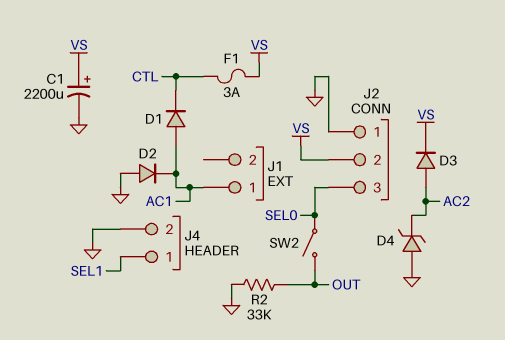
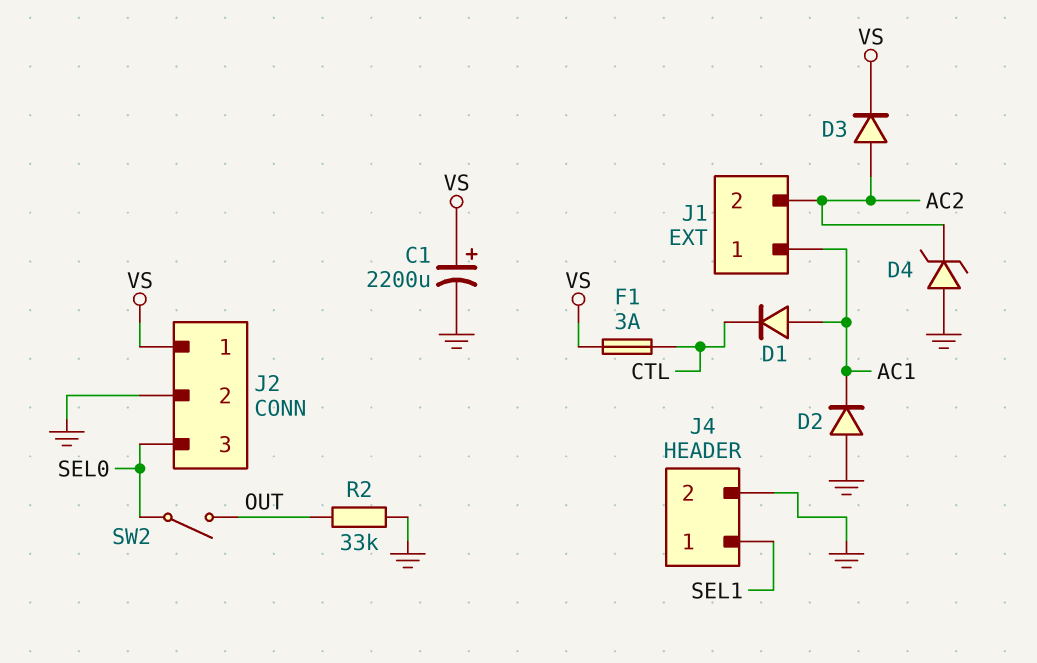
J1 pin 2: none -> AC2
J2 pin 1: GND -> VS
J2 pin 2: VS -> GND

